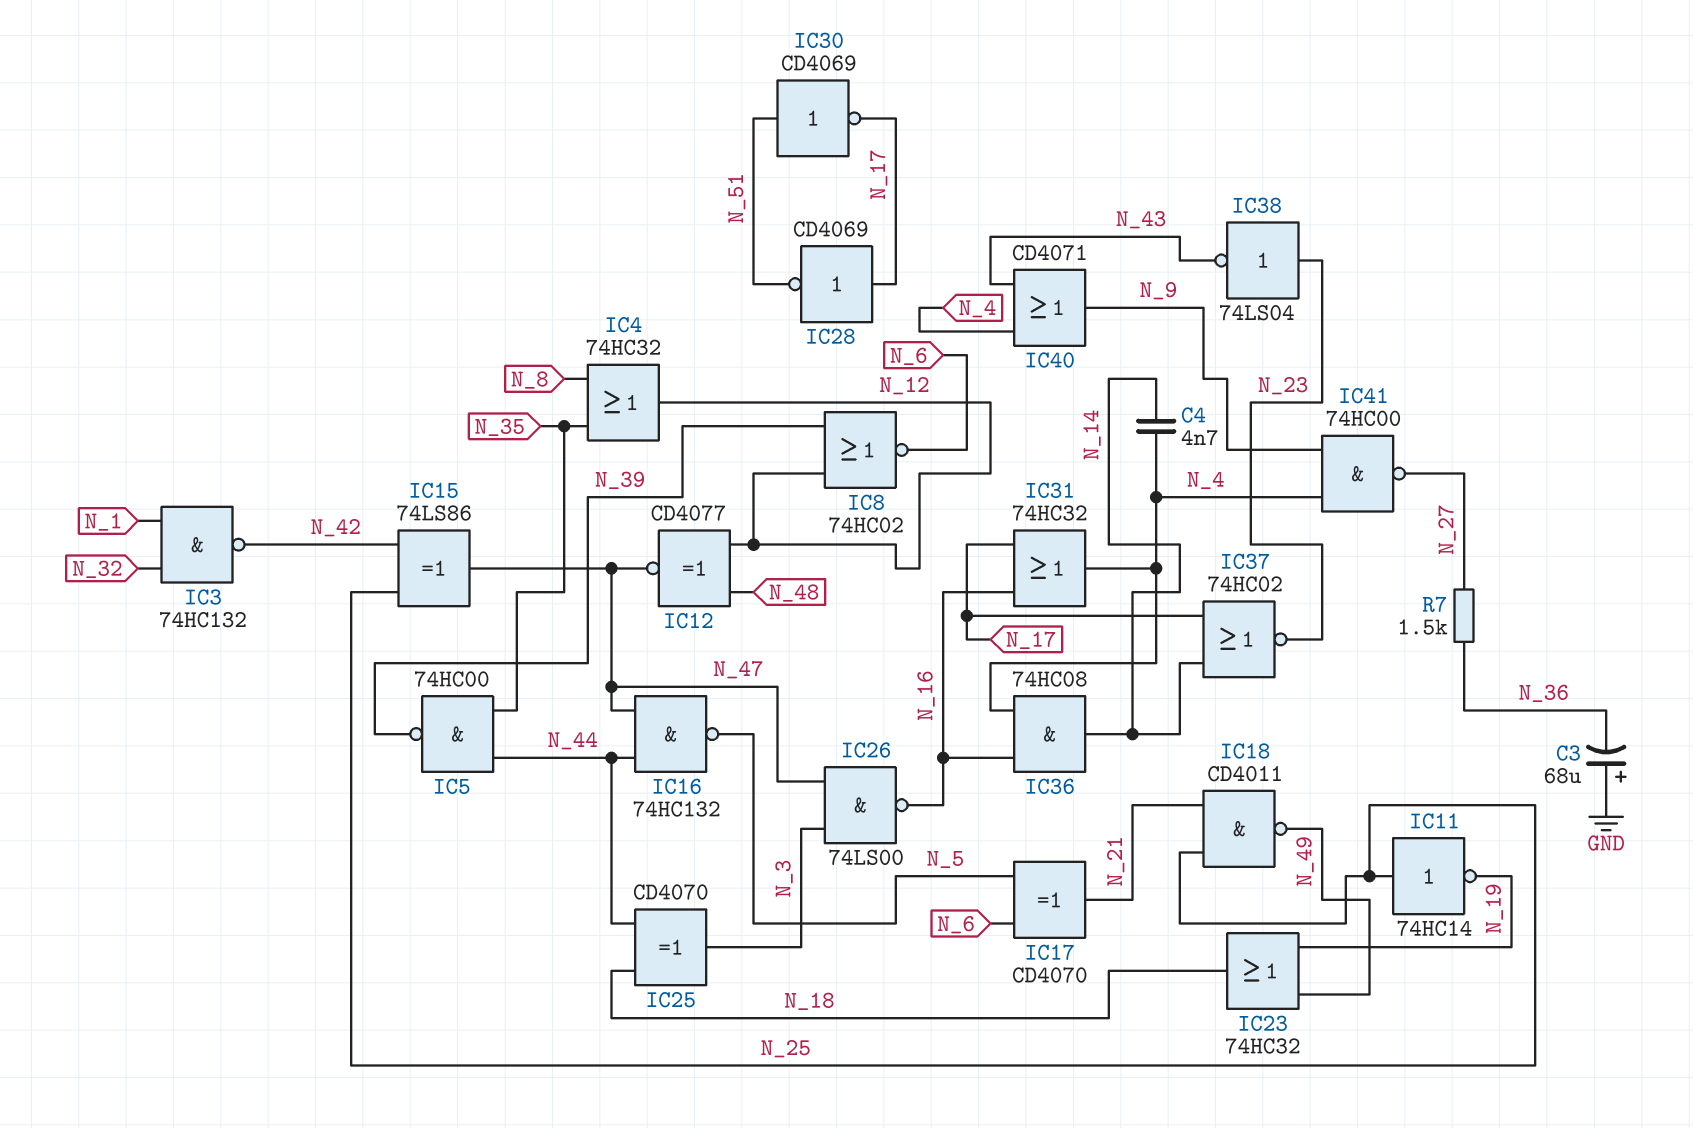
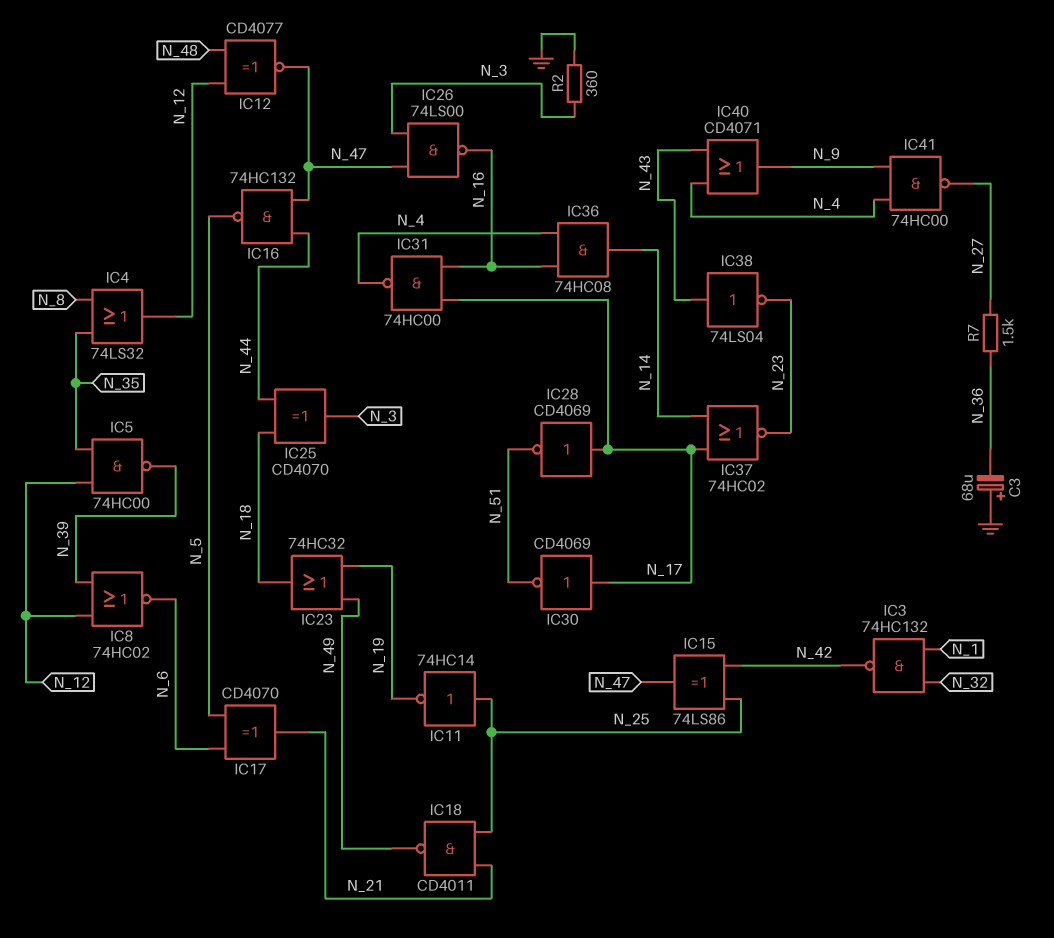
C4: 4.7nF (N_4, N_14) -> none
IC4: OR 74HC32 (in N_8, in N_35, out N_12) -> OR 74LS32 (in N_8, in N_35, out N_12)
IC5: NAND 74HC00 (in N_35, in N_44, out N_39) -> NAND 74HC00 (in N_12, in N_35, out N_39)
IC30: NOT CD4069 (in N_51, out N_17) -> NOT CD4069 (in N_17, out N_51)
IC31: OR 74HC32 (in N_16, in N_17, out N_4) -> NAND 74HC00 (in N_16, in N_17, out N_4)
IC38: NOT 74LS04 (in N_23, out N_43) -> NOT 74LS04 (in N_43, out N_23)
R2: none -> 360 (GND, N_3)

